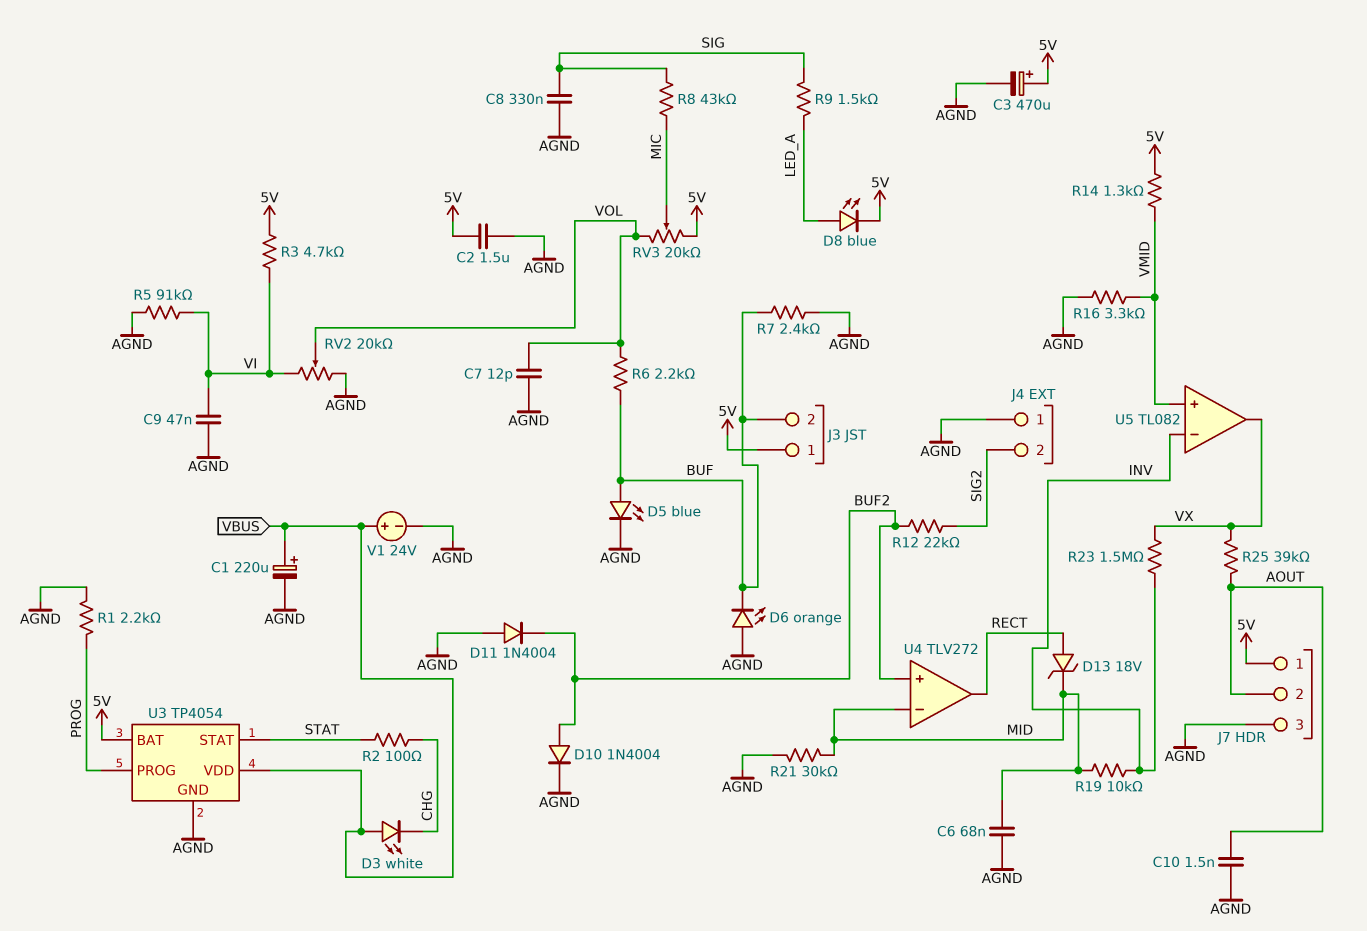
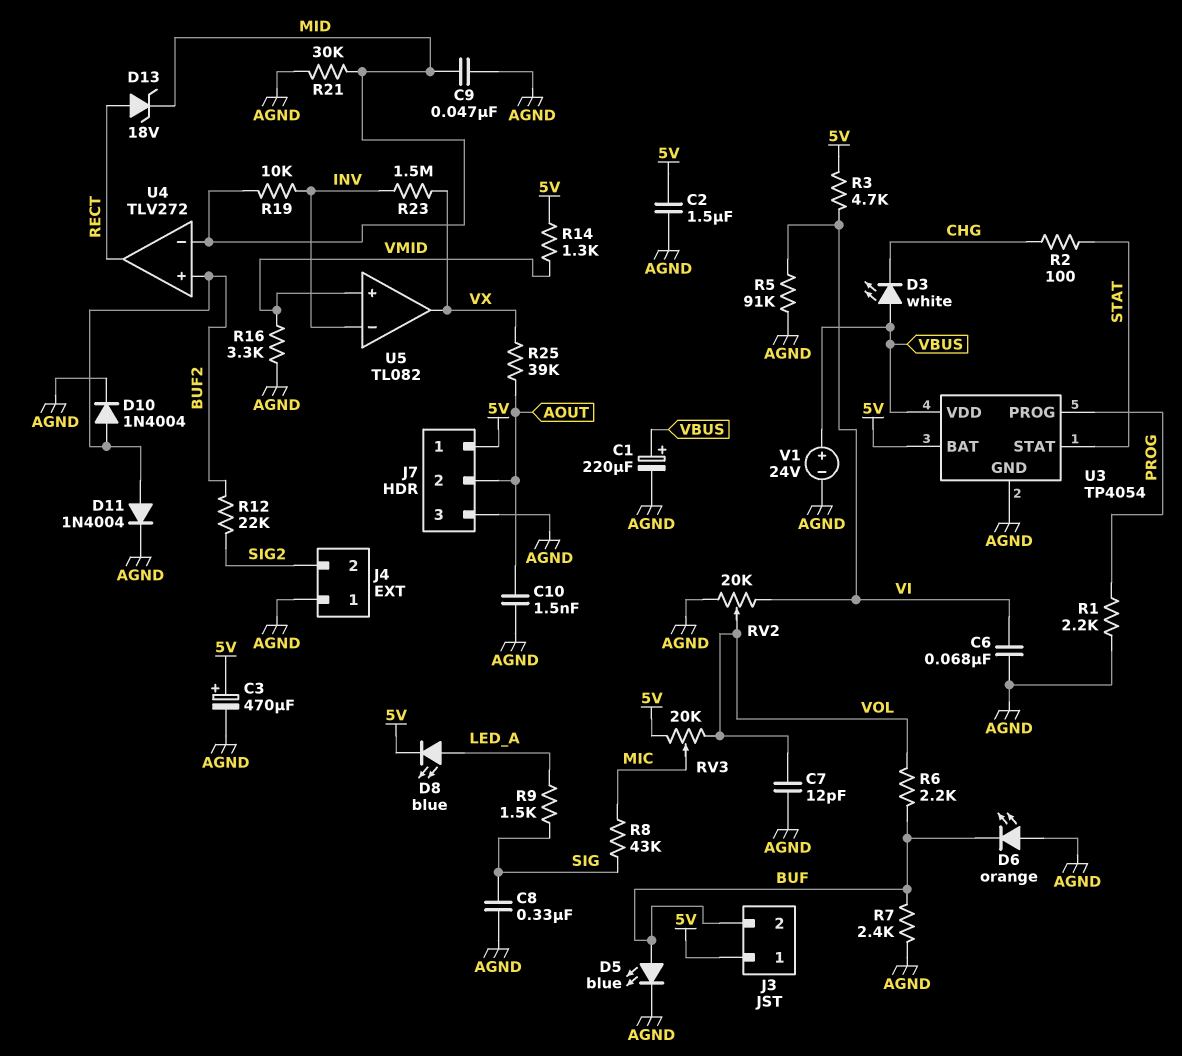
C6: 68nF (AGND, MID) -> 68nF (AGND, VI)
C9: 47nF (AGND, VI) -> 47nF (AGND, MID)
D11: diode 1N4004 (A AGND, K BUF2) -> diode 1N4004 (A BUF2, K AGND)

